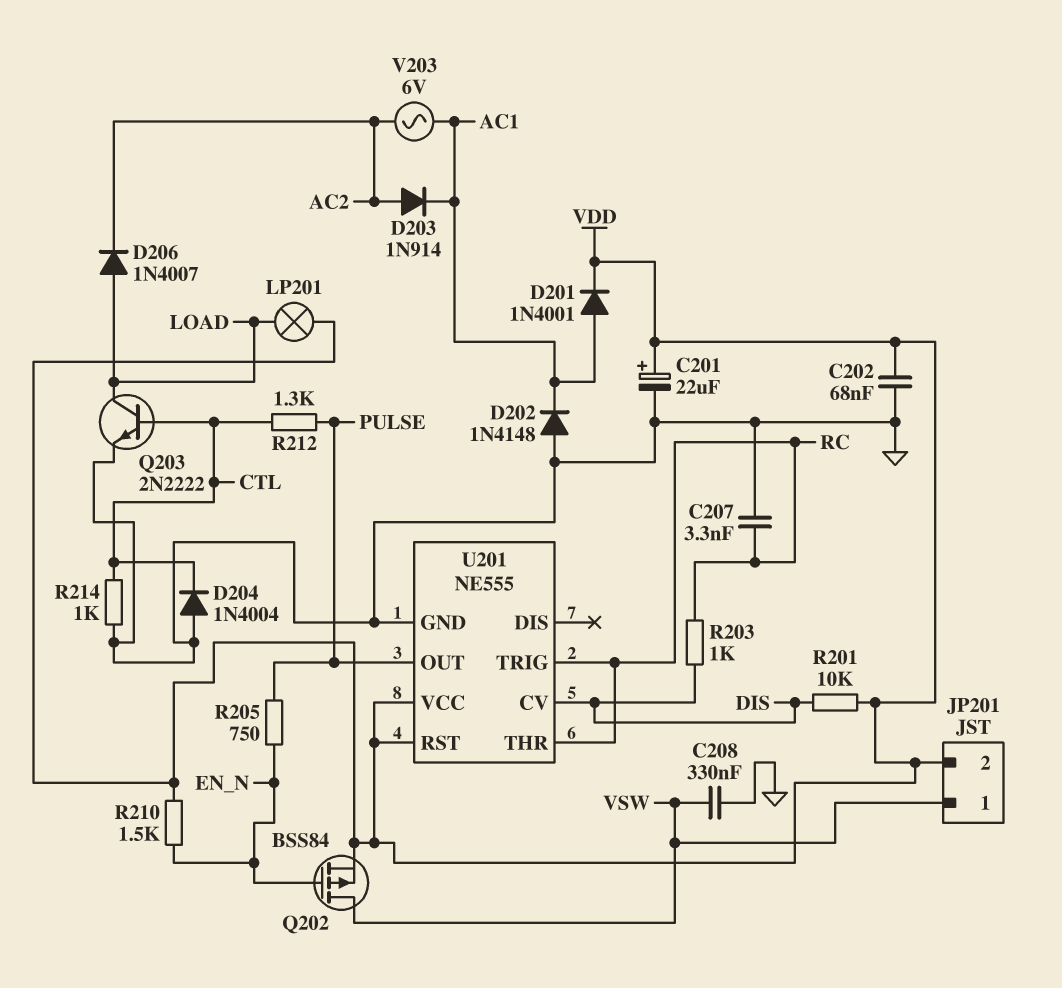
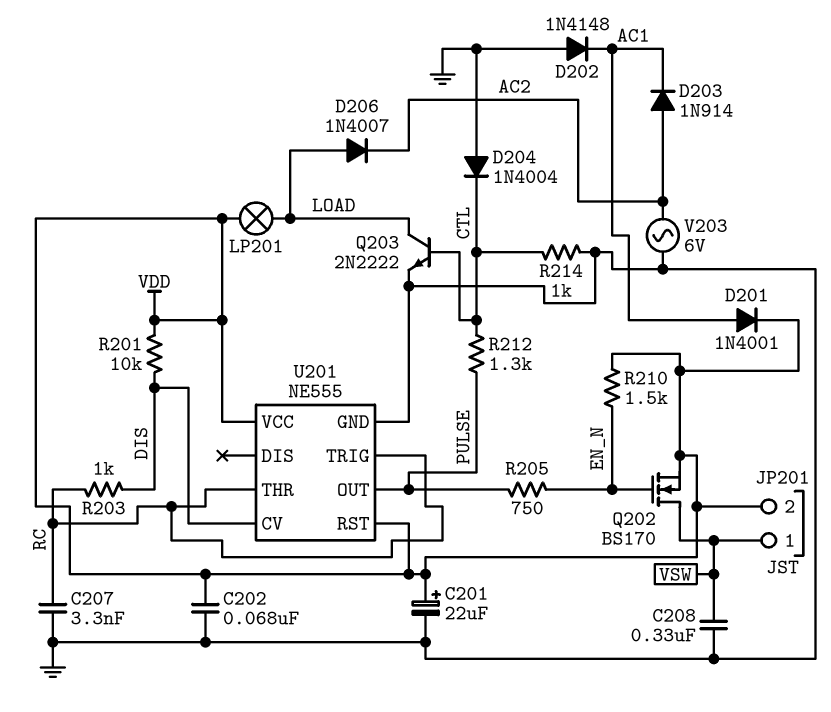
Q202: PMOS BSS84 (G EN_N, D VSW, S VDD) -> NMOS BS170 (G EN_N, D VSW, S VDD)
V203: AC 6V (AC1, AC2) -> AC 6V (AC2, GND)

